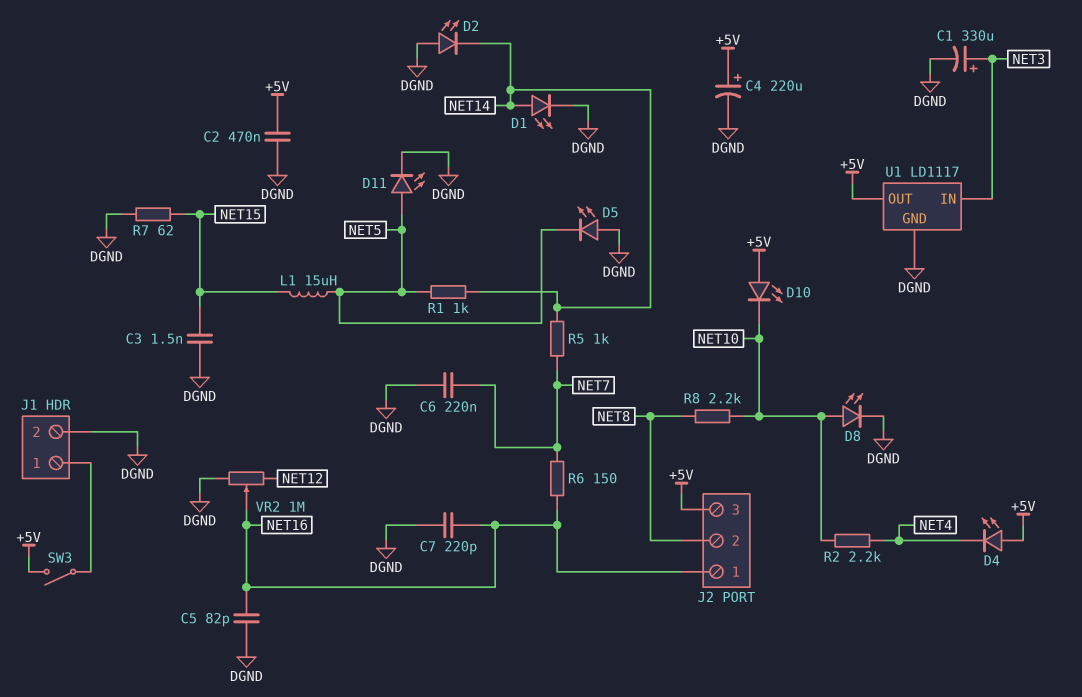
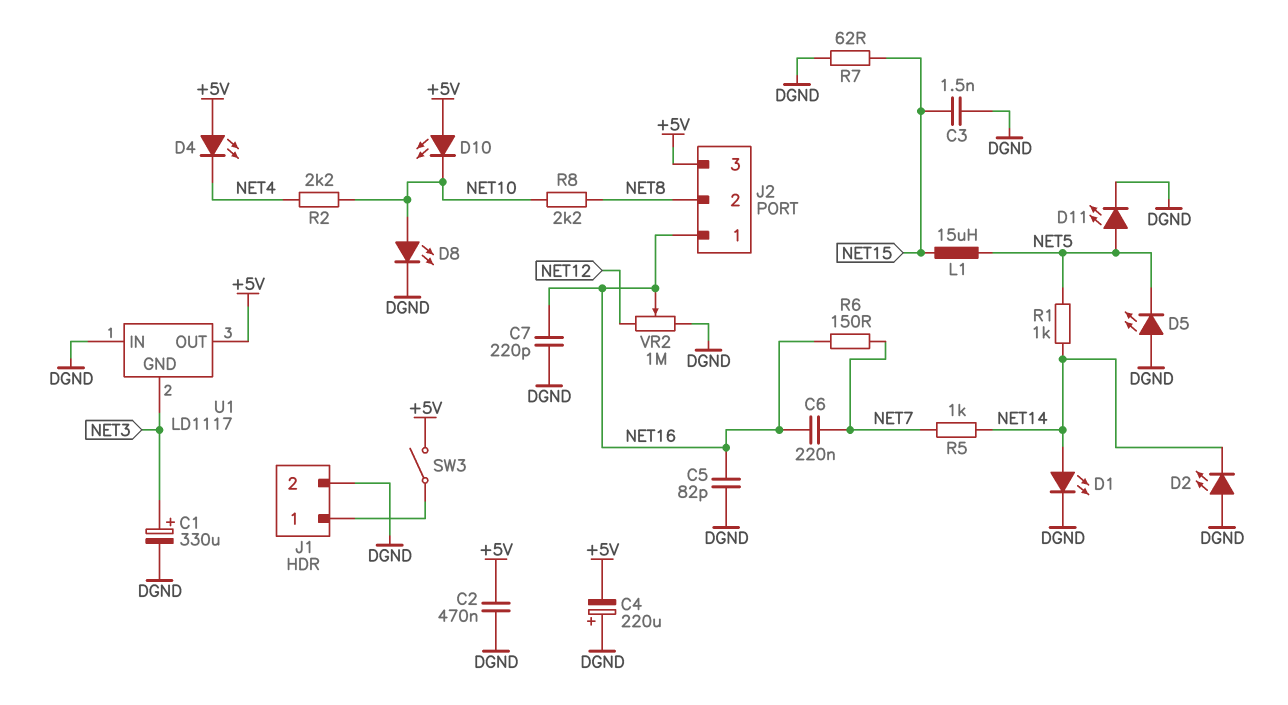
C4: 220uF (plus +5V, minus DGND) -> 220uF (plus DGND, minus +5V)
C6: 220nF (DGND, NET7) -> 220nF (NET7, NET16)
U1 pin GND: DGND -> NET3
U1 pin IN: NET3 -> DGND

